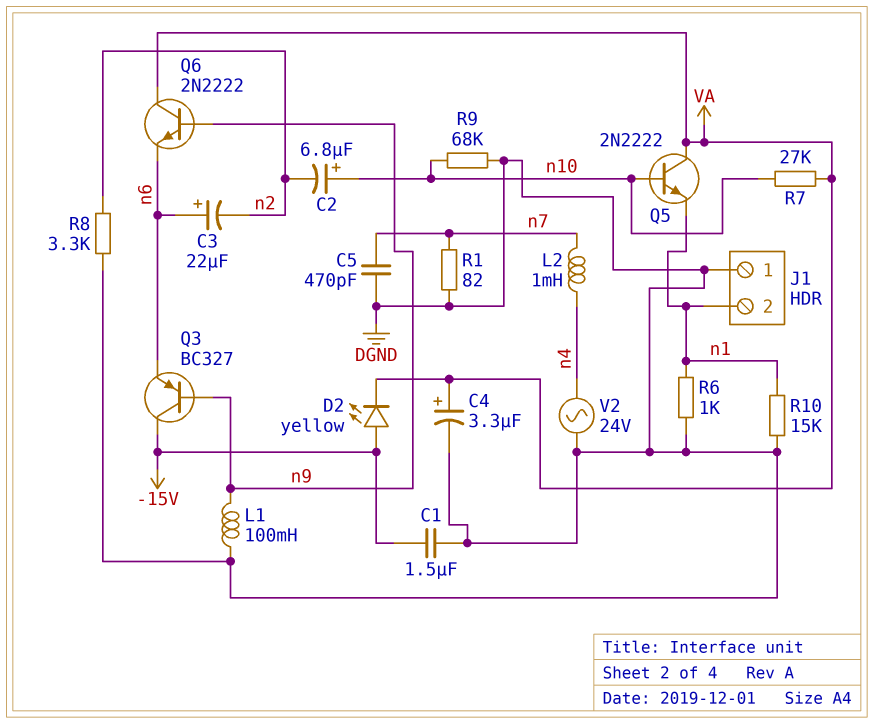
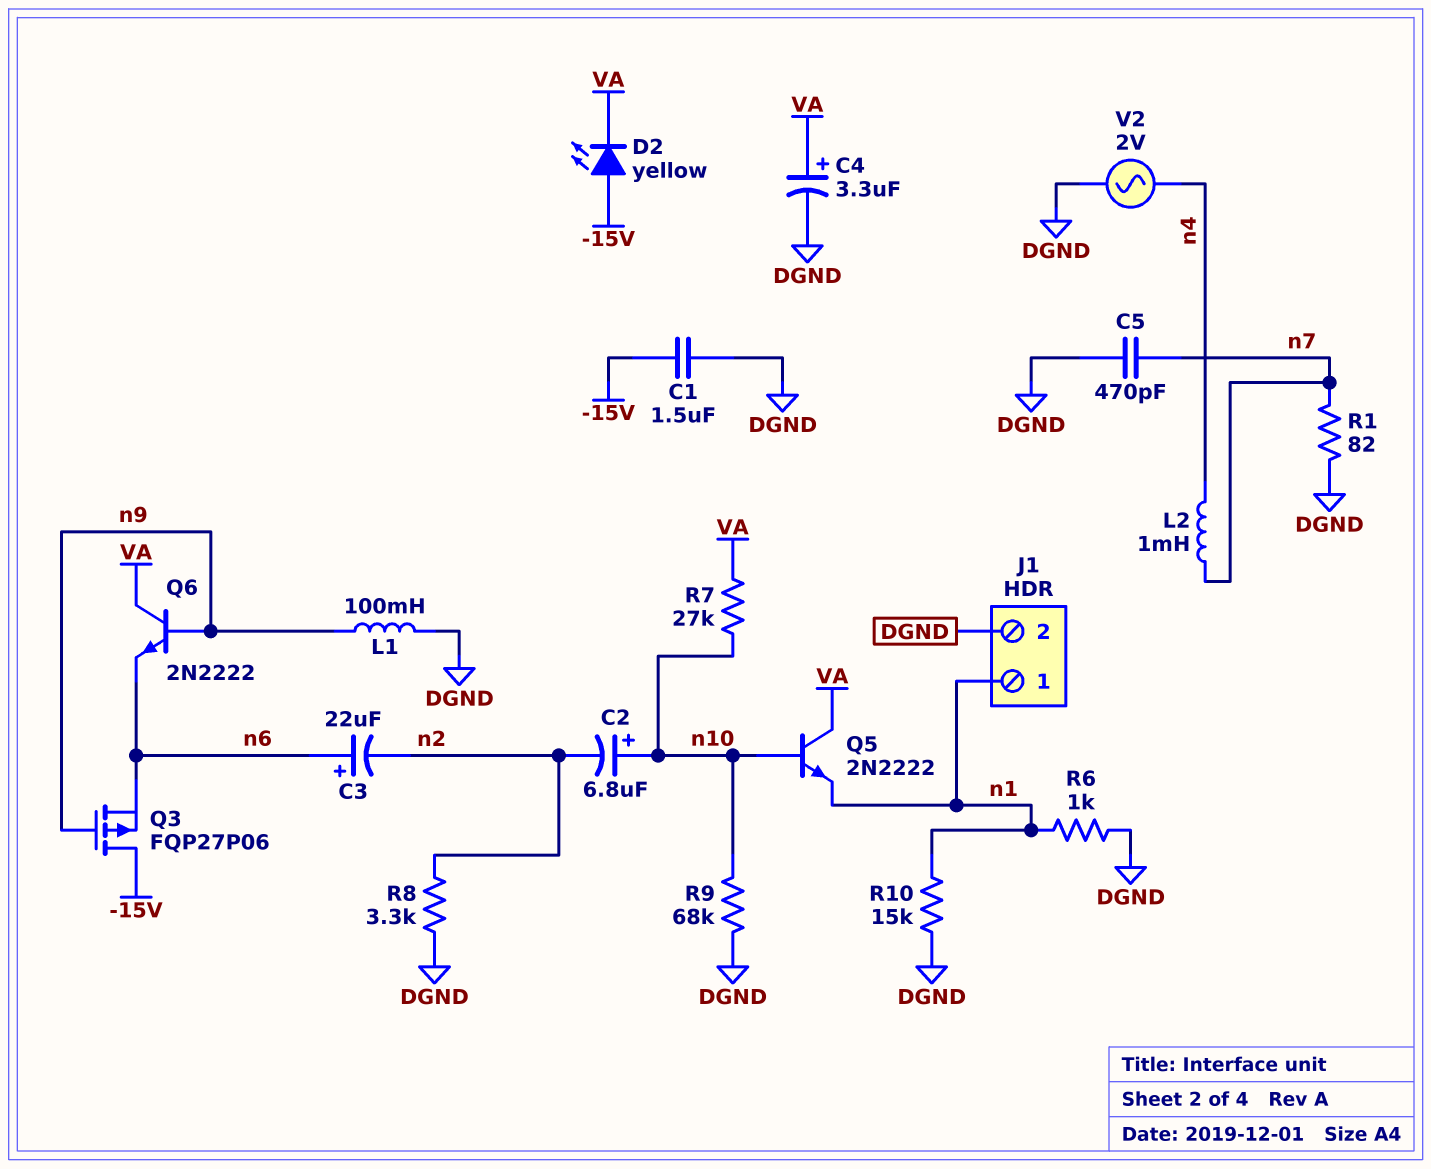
J1 pin 1: DGND -> n1
J1 pin 2: n1 -> DGND
Q3: PNP BC327 (B n9, C -15V, E n6) -> PMOS FQP27P06 (G n9, D -15V, S n6)
V2: AC 24V (DGND, n4) -> AC 2V (DGND, n4)

